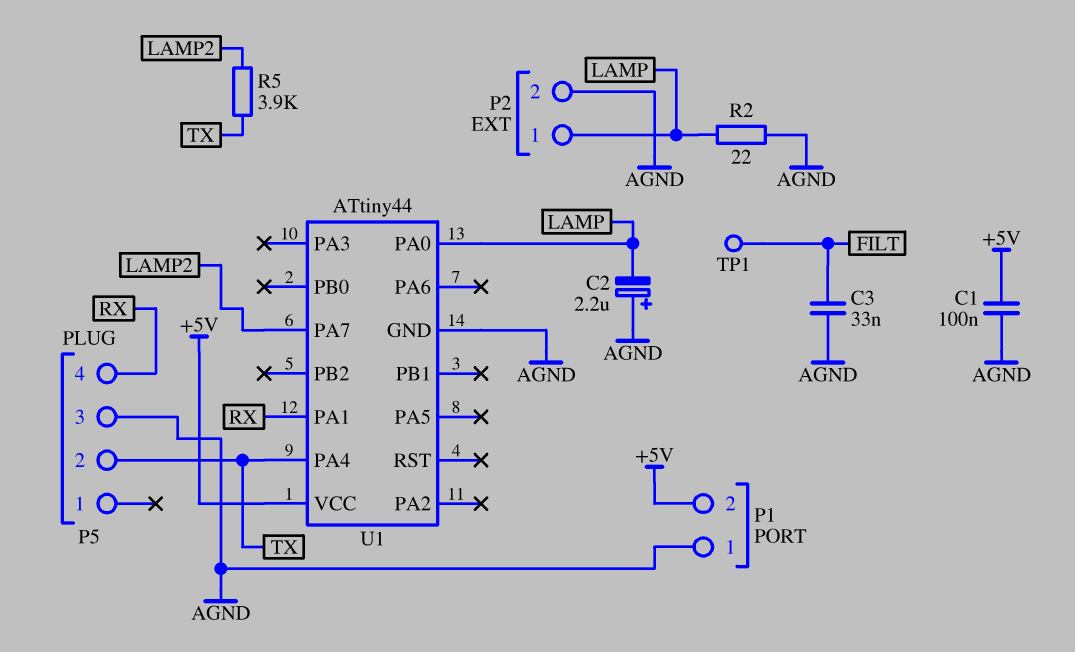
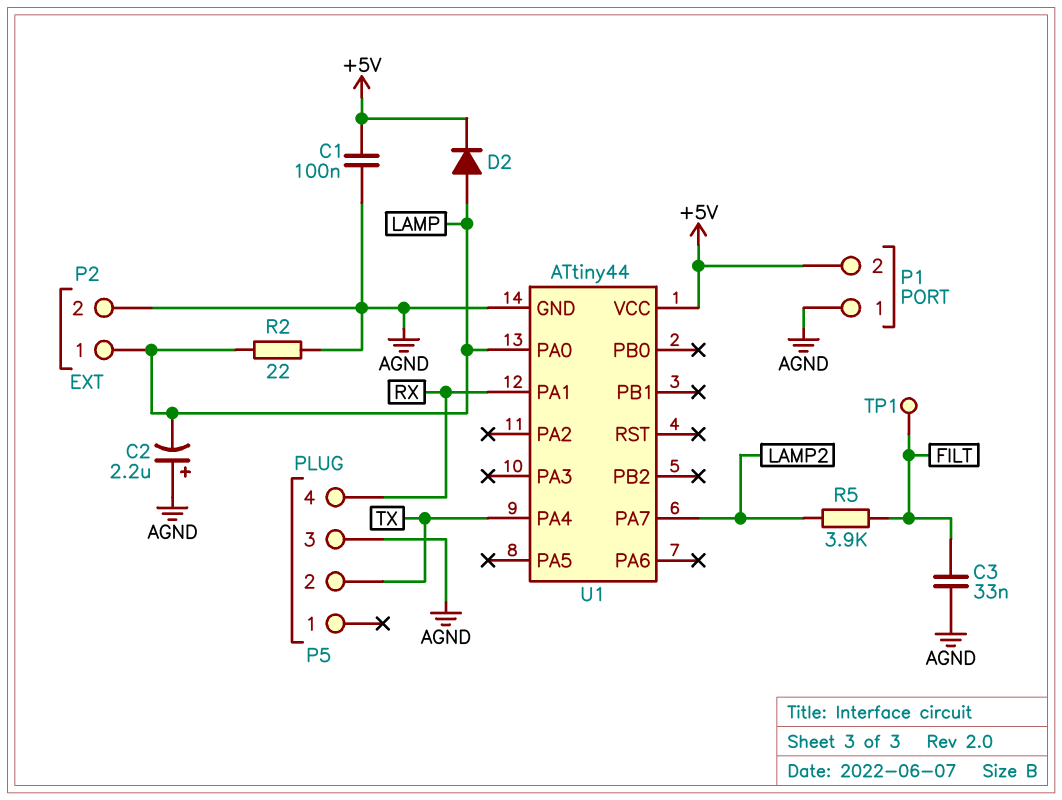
D2: none -> diode (A LAMP, K +5V)
R5: 3.9k (LAMP2, TX) -> 3.9k (FILT, LAMP2)

